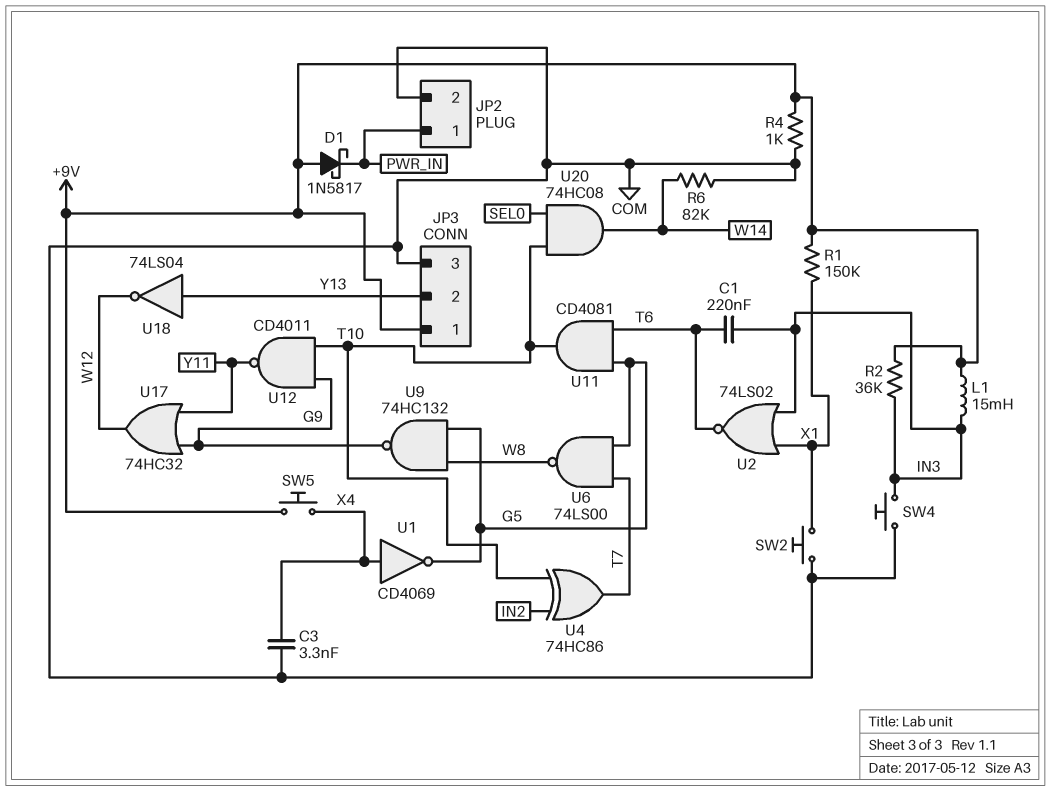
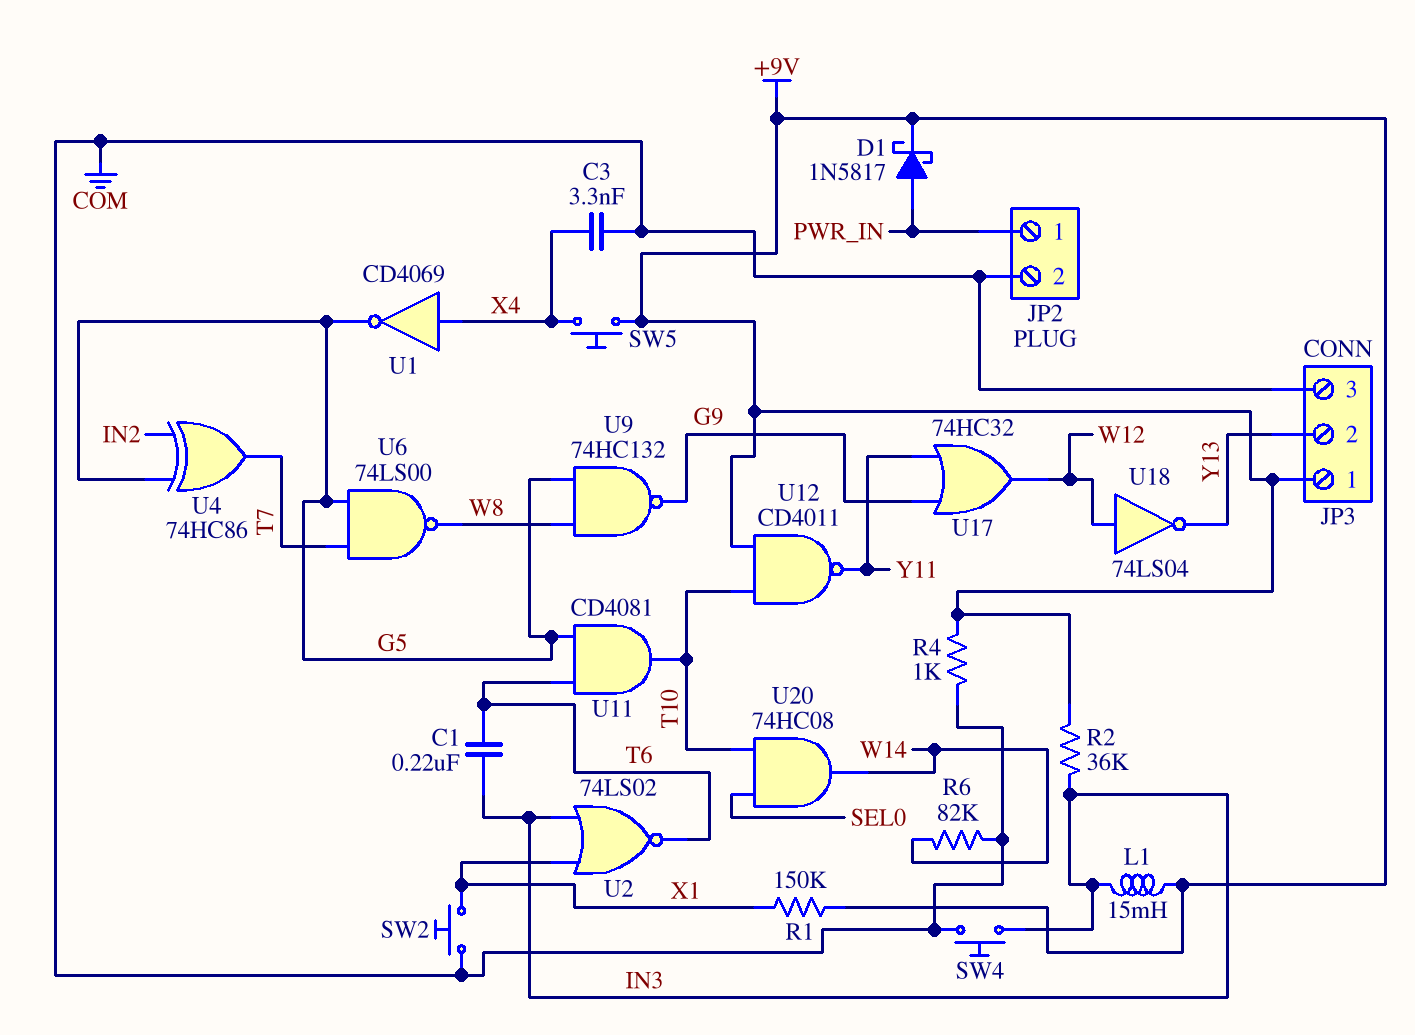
D1: schottky 1N5817 (A +9V, K PWR_IN) -> schottky 1N5817 (A PWR_IN, K +9V)
U4: XOR 74HC86 (in IN2, in T10, out T7) -> XOR 74HC86 (in G5, in IN2, out T7)
U12: NAND CD4011 (in G9, in T10, out Y11) -> NAND CD4011 (in +9V, in T10, out Y11)
U18: NOT 74LS04 (in Y13, out W12) -> NOT 74LS04 (in W12, out Y13)

